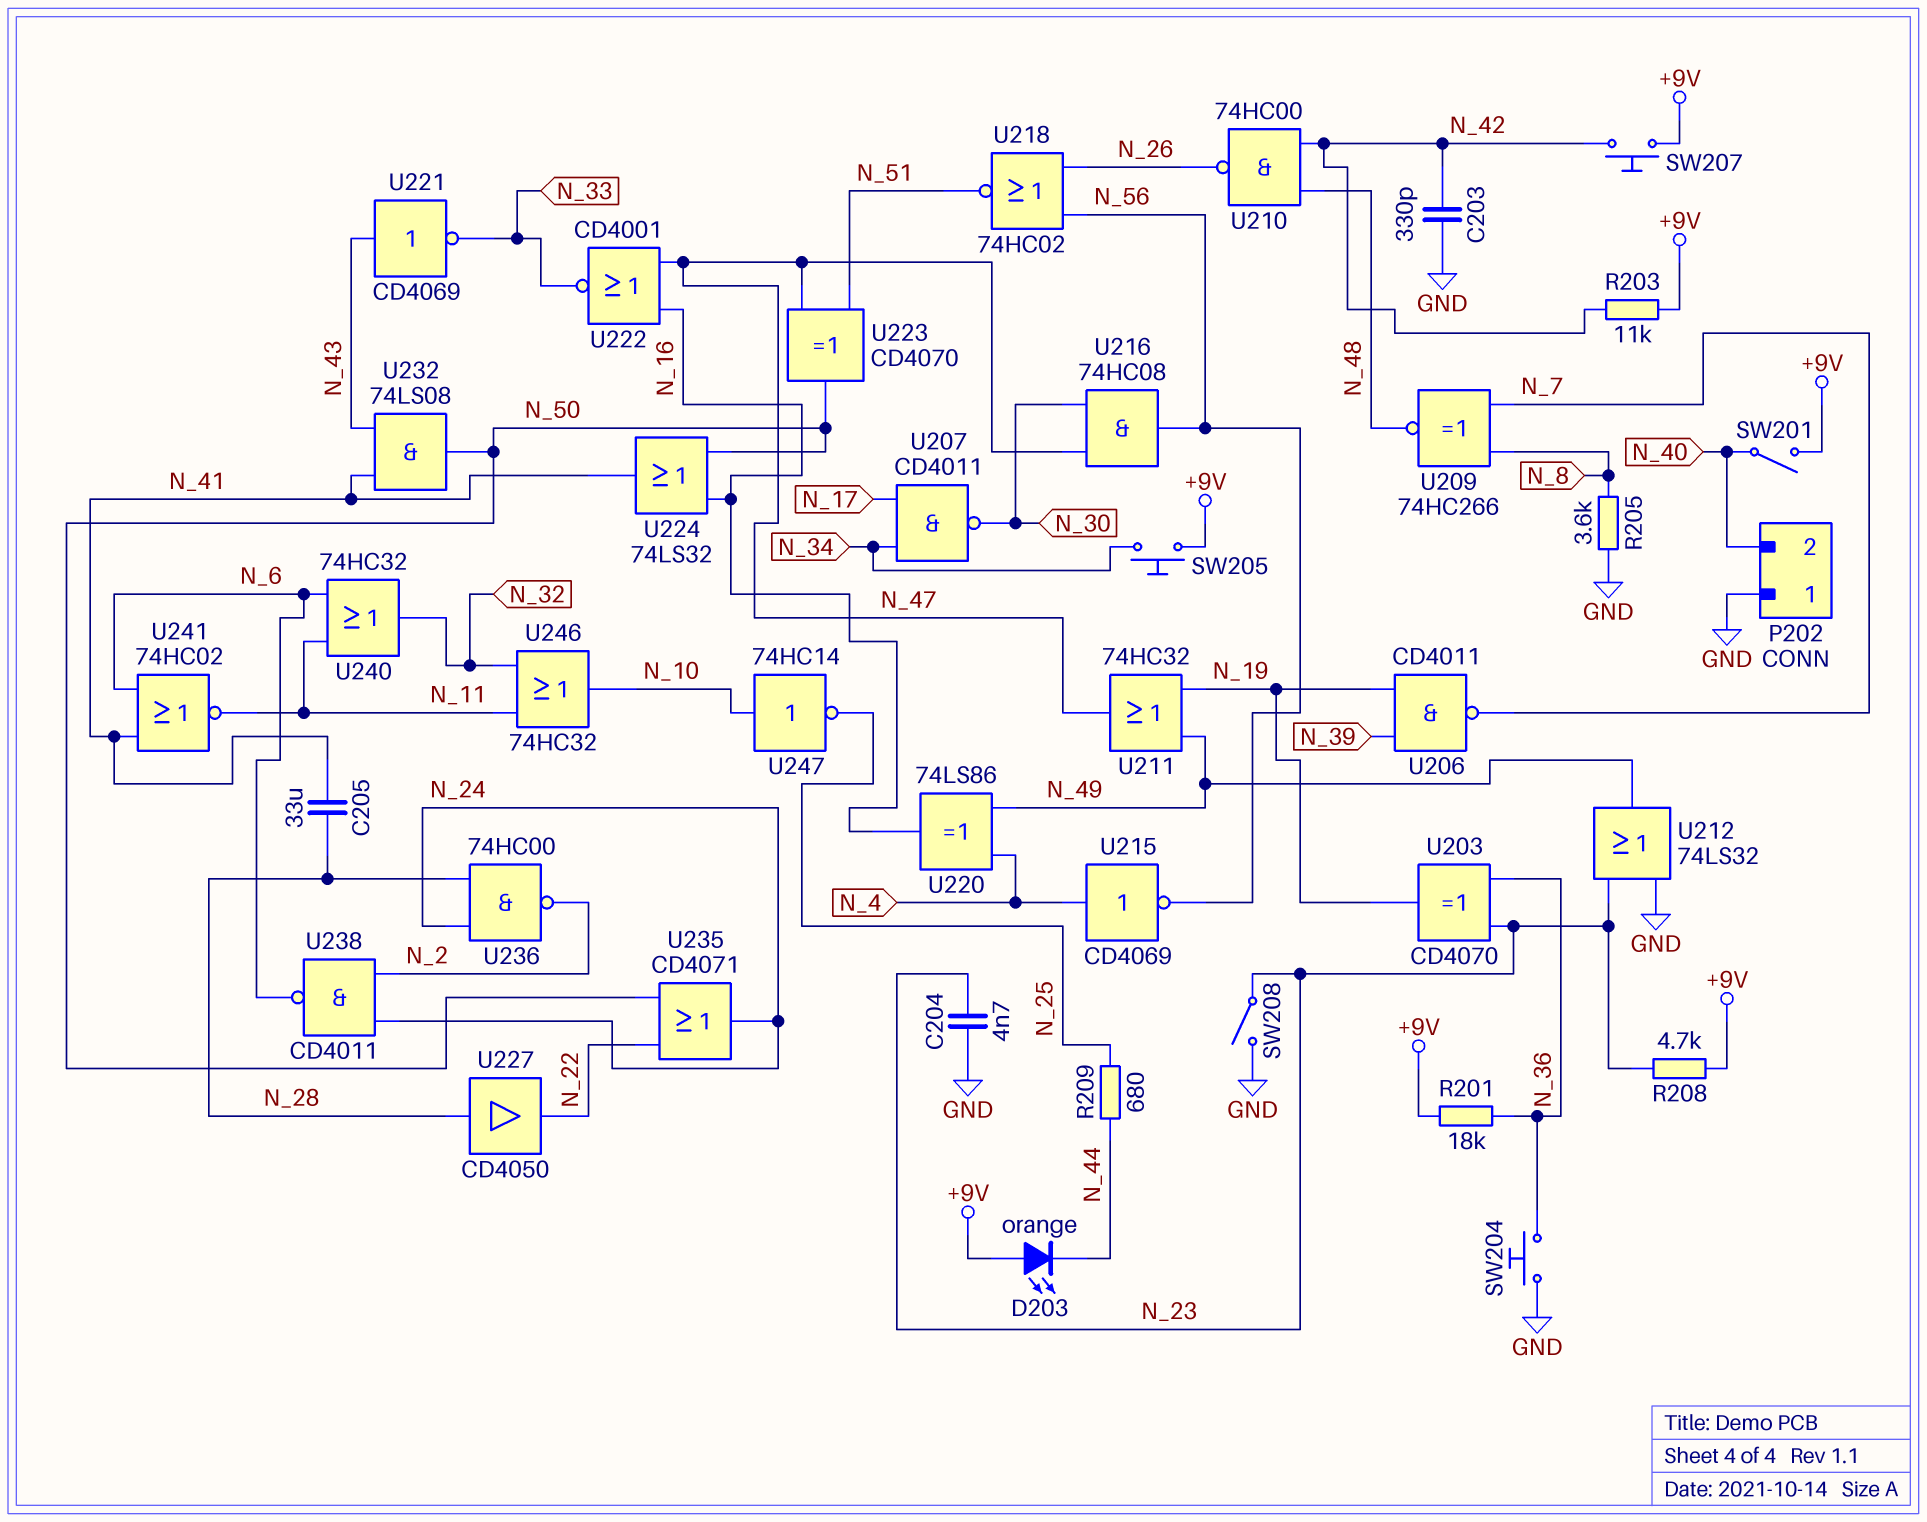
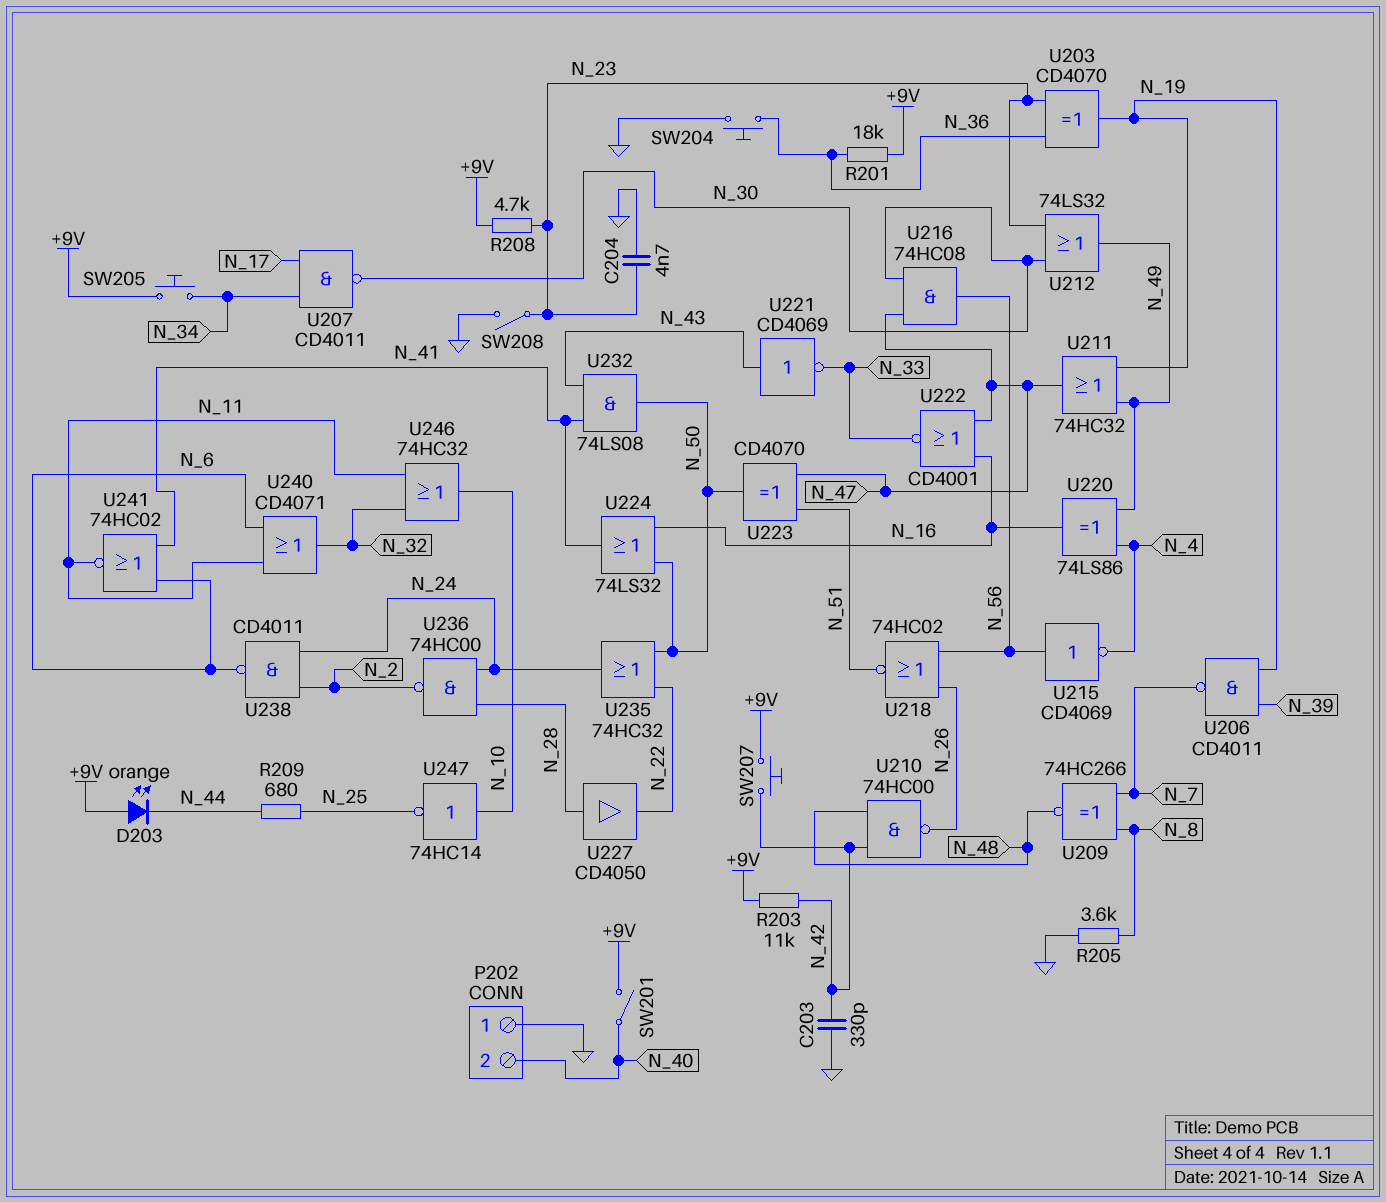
C205: 33uF (N_28, N_41) -> none
U212: OR 74LS32 (in GND, in N_23, out N_49) -> OR 74LS32 (in N_23, in N_30, out N_49)
U215: NOT CD4069 (in N_4, out N_56) -> NOT CD4069 (in N_56, out N_4)
U235: OR CD4071 (in N_22, in N_50, out N_24) -> OR 74HC32 (in N_22, in N_50, out N_24)
U240: OR 74HC32 (in N_6, in N_11, out N_32) -> OR CD4071 (in N_6, in N_11, out N_32)

